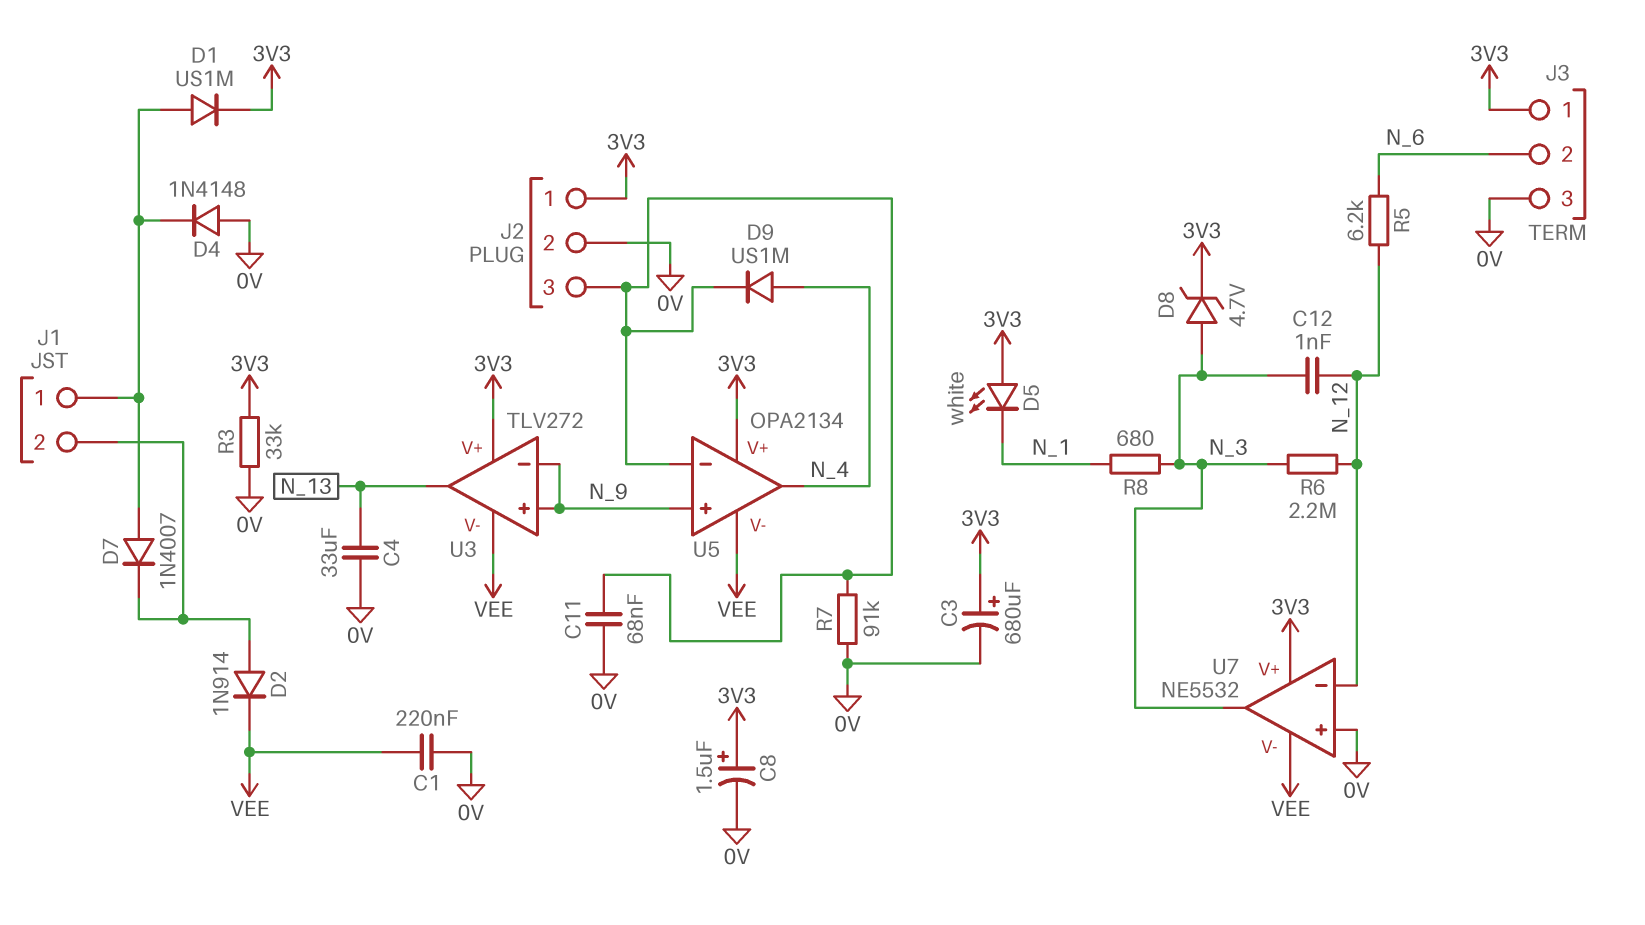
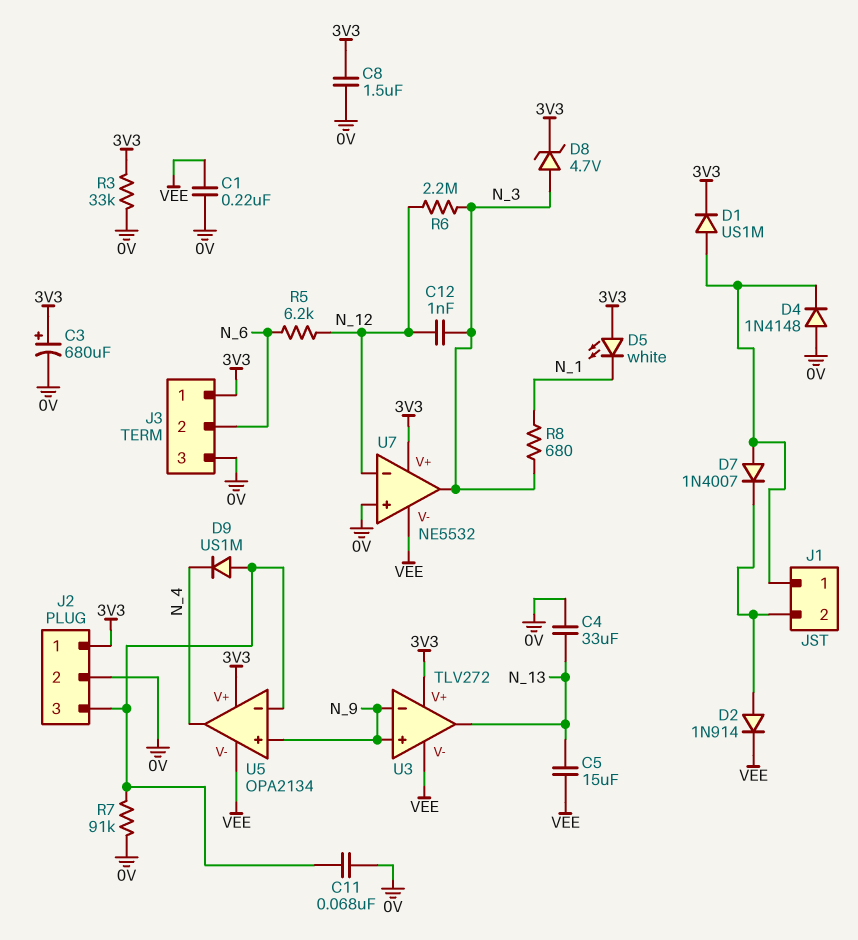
C5: none -> 15uF (N_13, VEE)
C8: 1.5uF (plus 3V3, minus 0V) -> 1.5uF (0V, 3V3)
D9: diode US1M (A N_4, K J2/3) -> diode US1M (A J2/3, K N_4)

